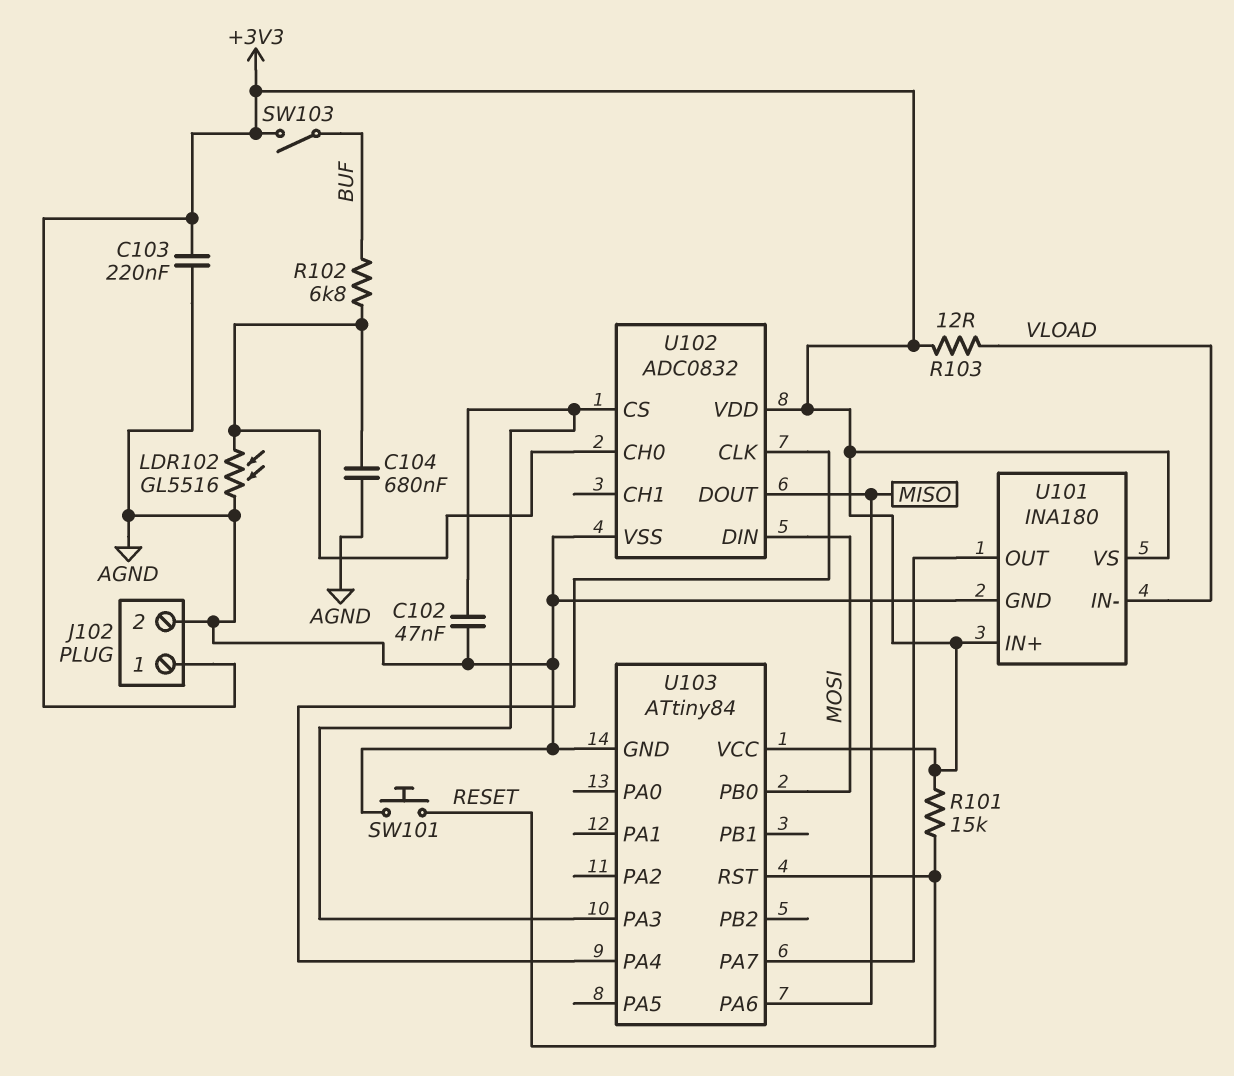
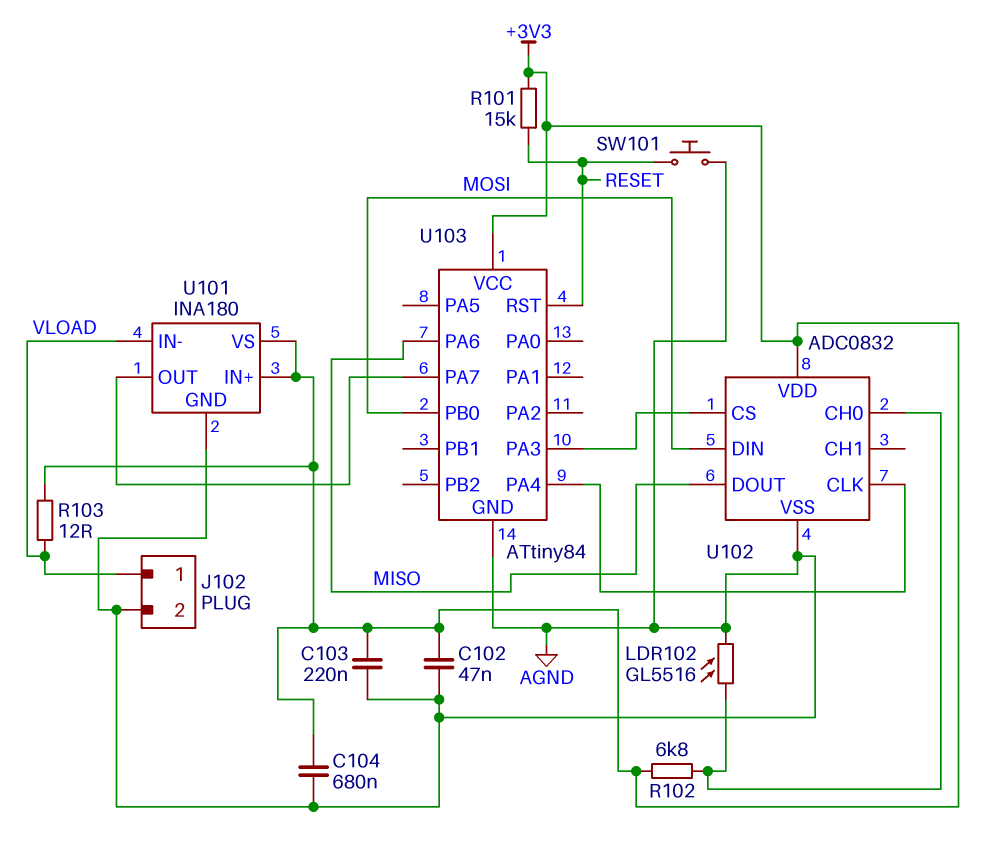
C102: 47nF (AGND, U102/CS) -> 47nF (+3V3, AGND)
C104: 680nF (AGND, U102/CH0) -> 680nF (+3V3, AGND)
J102 pin 1: +3V3 -> VLOAD
R102: 6.8k (BUF, U102/CH0) -> 6.8k (+3V3, U102/CH0)
SW103: switch (+3V3, BUF) -> none

